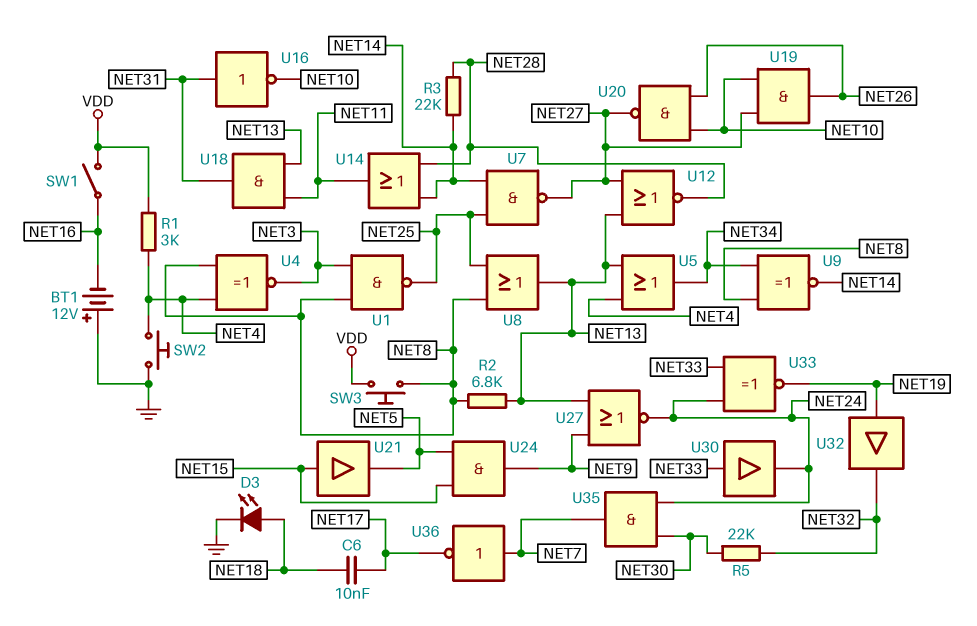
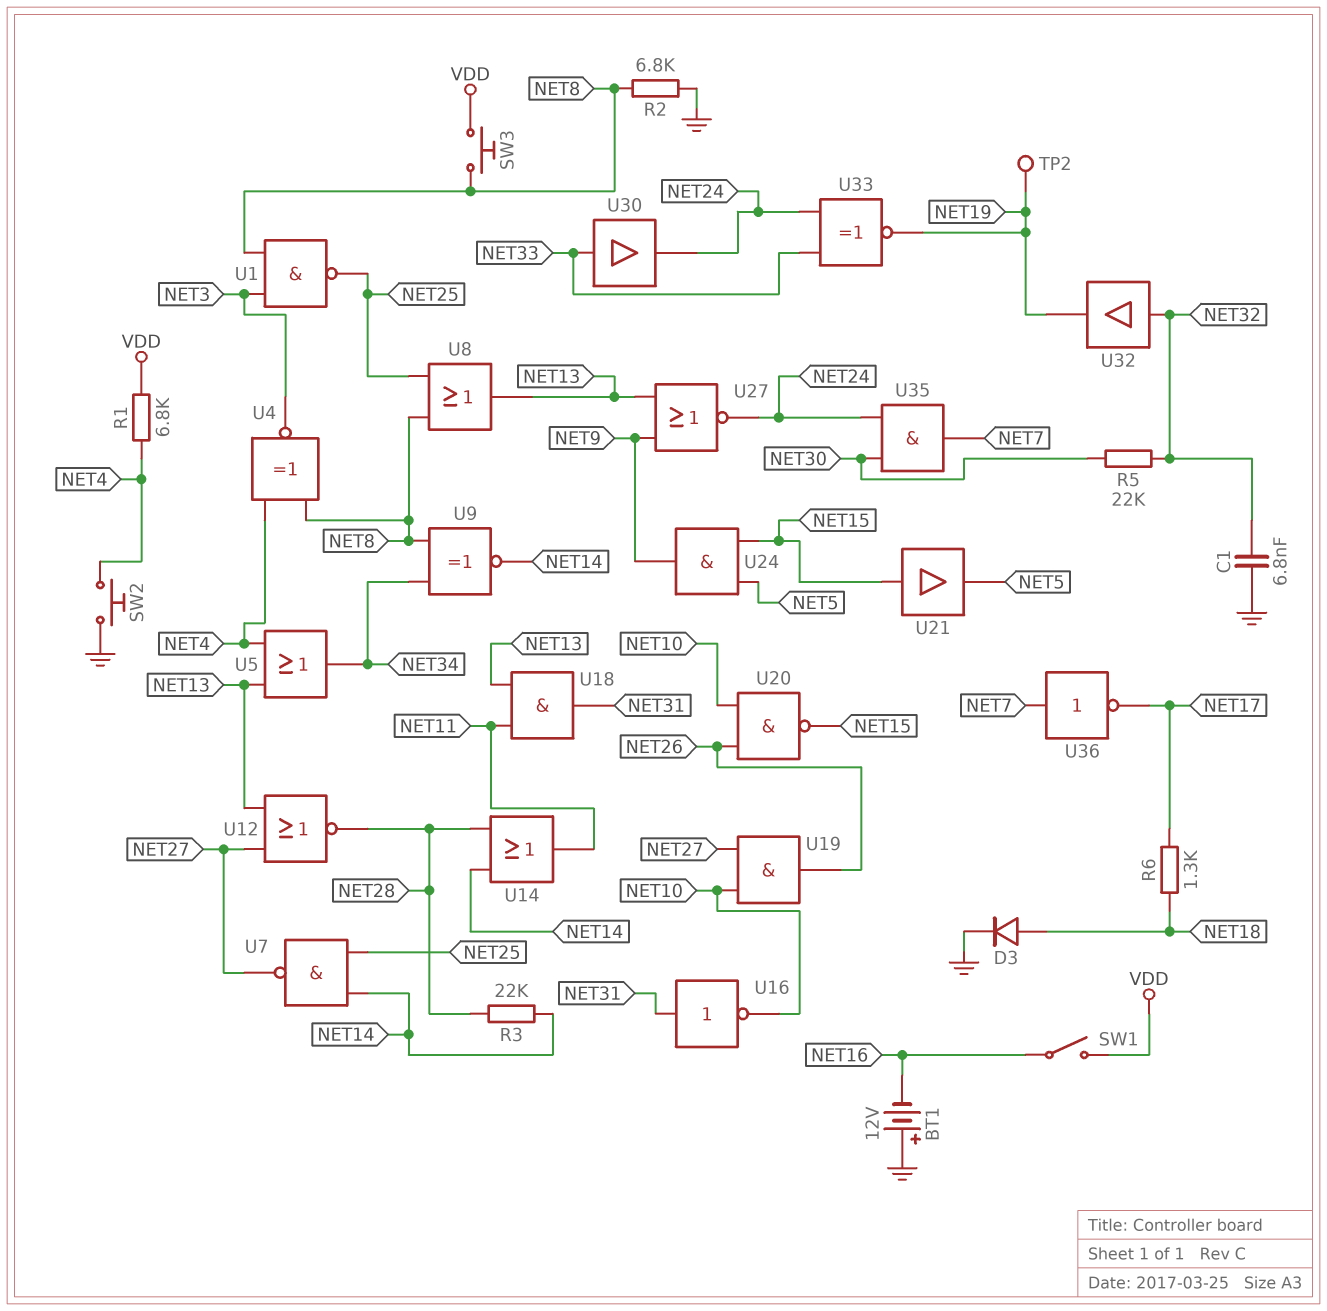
C1: none -> 6.8nF (GND, NET32)
C6: 10nF (NET17, NET18) -> none
D3: LED (A NET18, K GND) -> diode (A NET18, K GND)
R1: 3k (NET4, VDD) -> 6.8k (NET4, VDD)
R2: 6.8k (NET8, NET13) -> 6.8k (GND, NET8)
R6: none -> 1.3k (NET17, NET18)
TP2: none -> test point (NET19)
U20: NAND (in NET10, in NET26, out NET27) -> NAND (in NET10, in NET26, out NET15)
U32: buffer (in NET19, out NET32) -> buffer (in NET32, out NET19)

